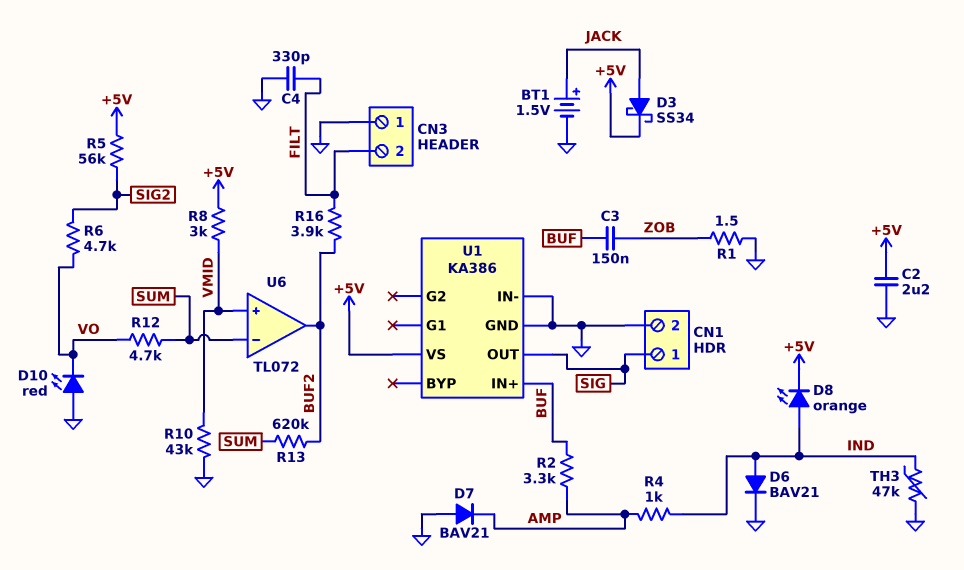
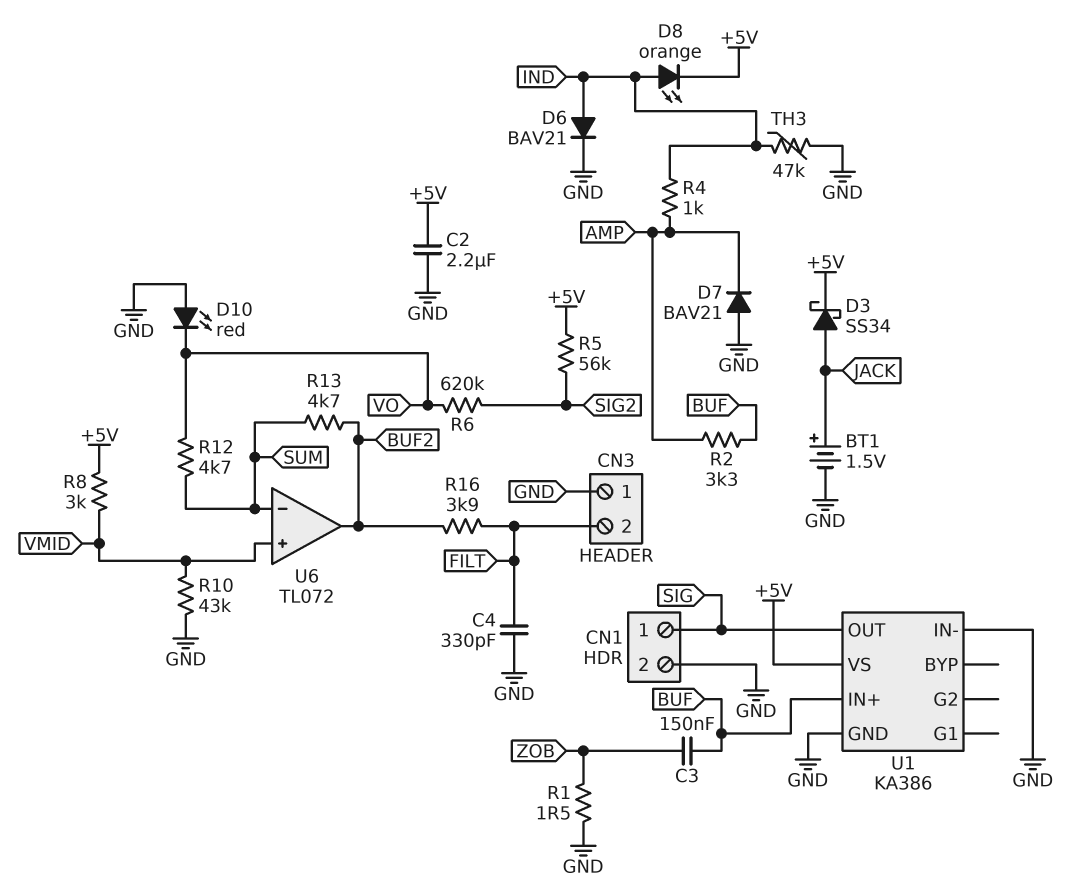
R6: 4.7k (SIG2, VO) -> 620k (SIG2, VO)
R13: 620k (BUF2, SUM) -> 4.7k (BUF2, SUM)

